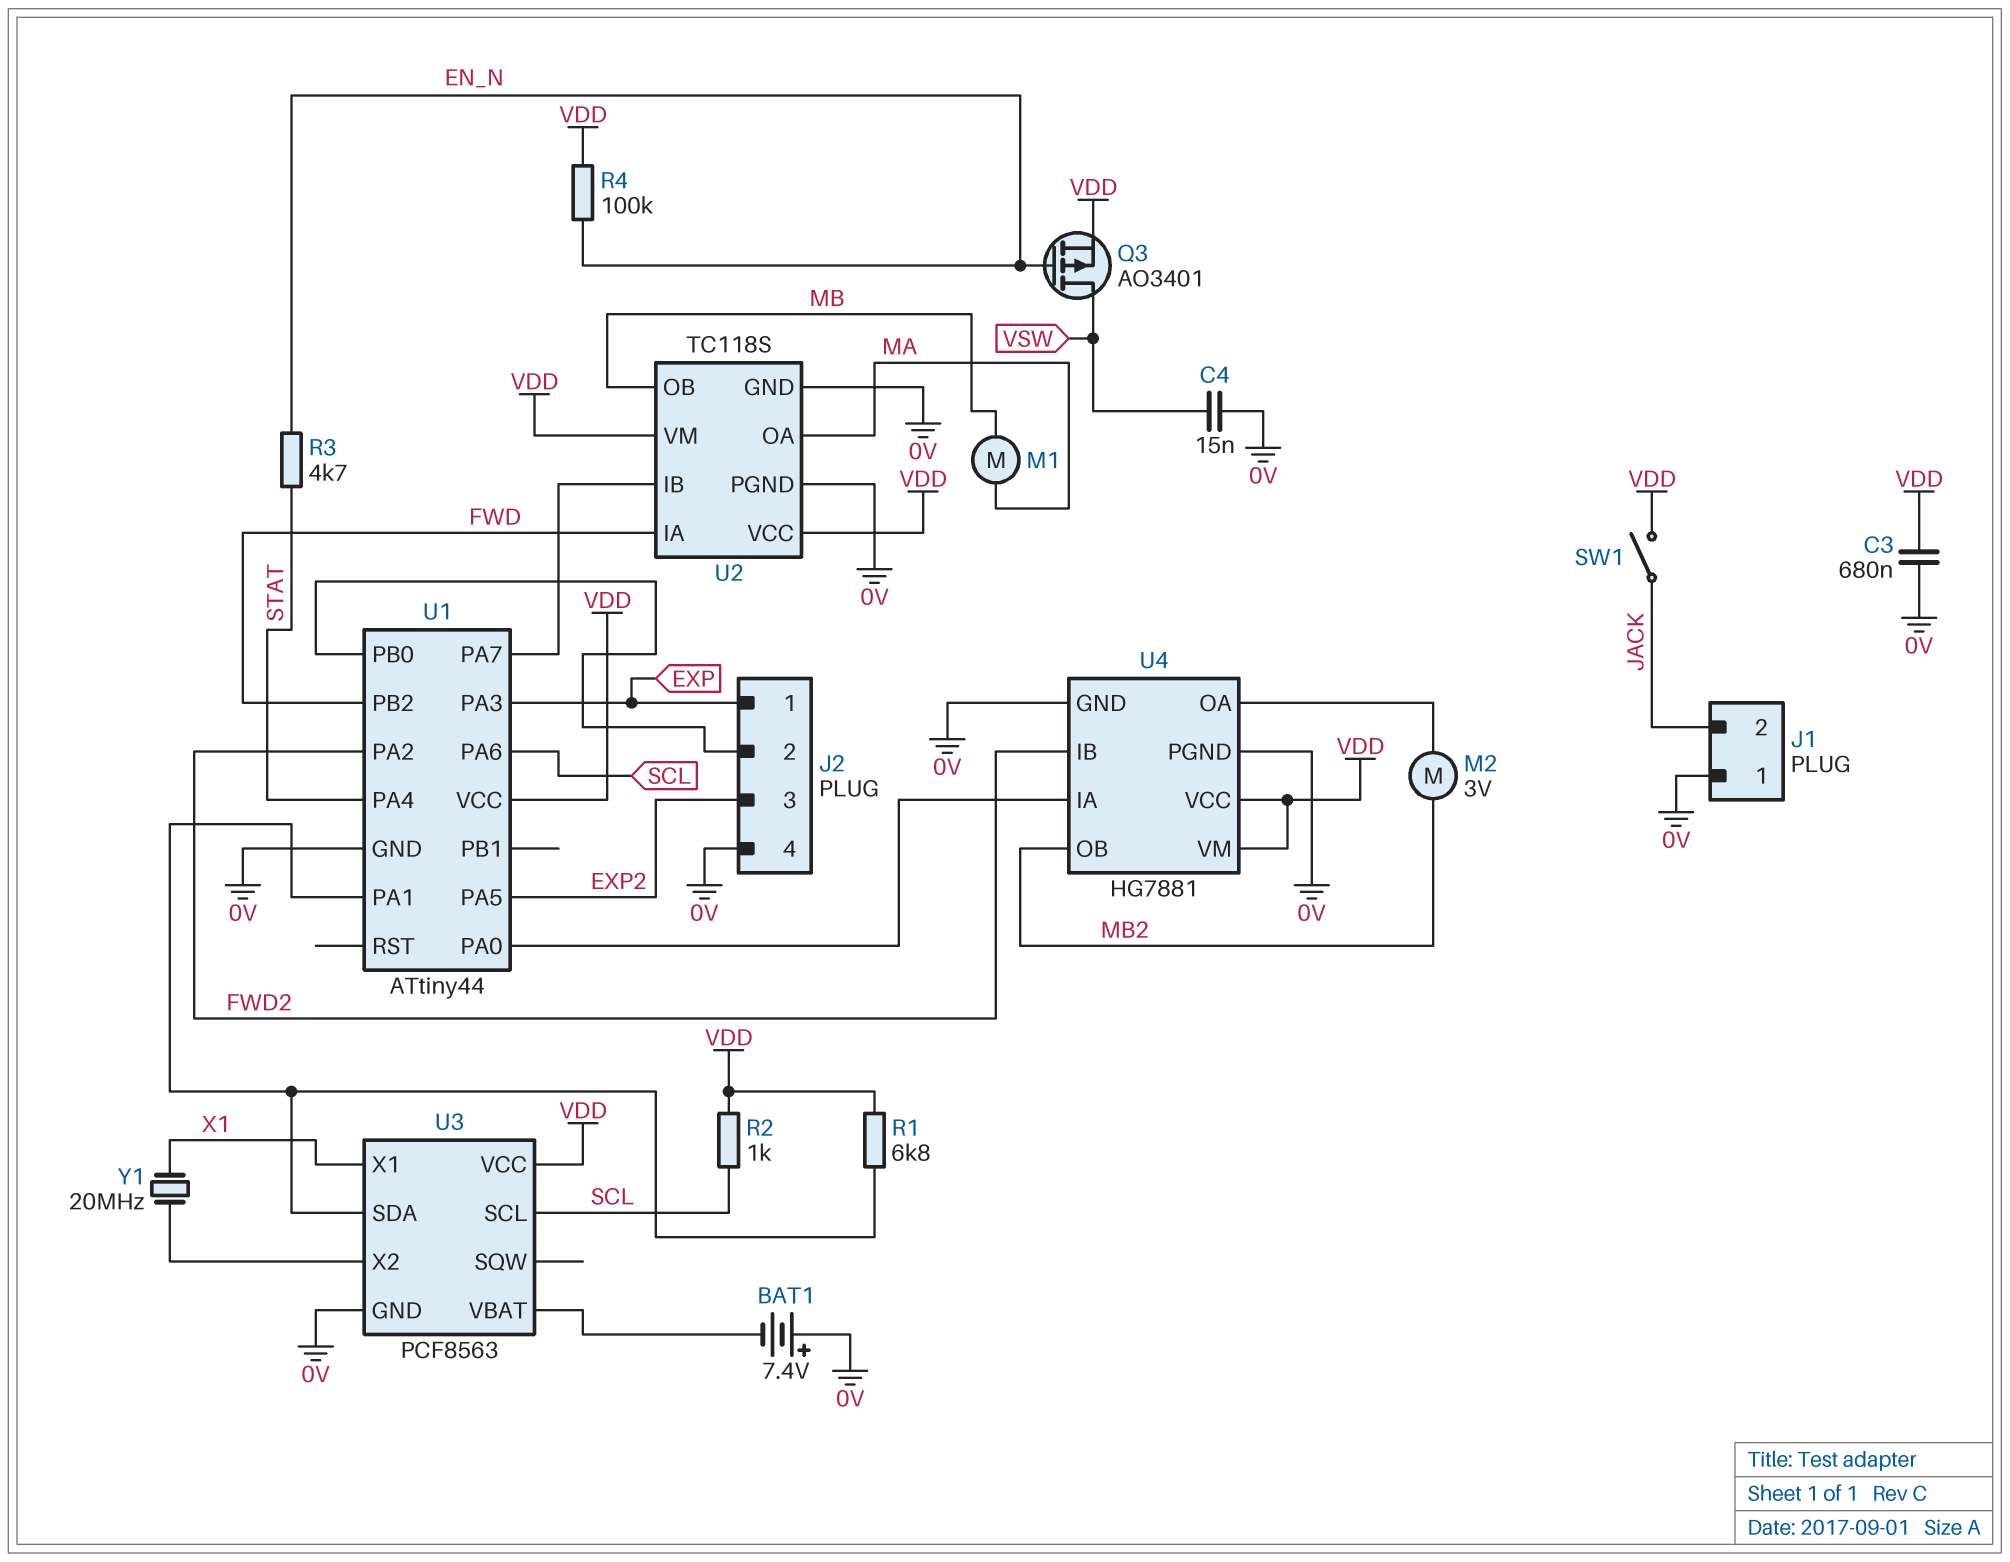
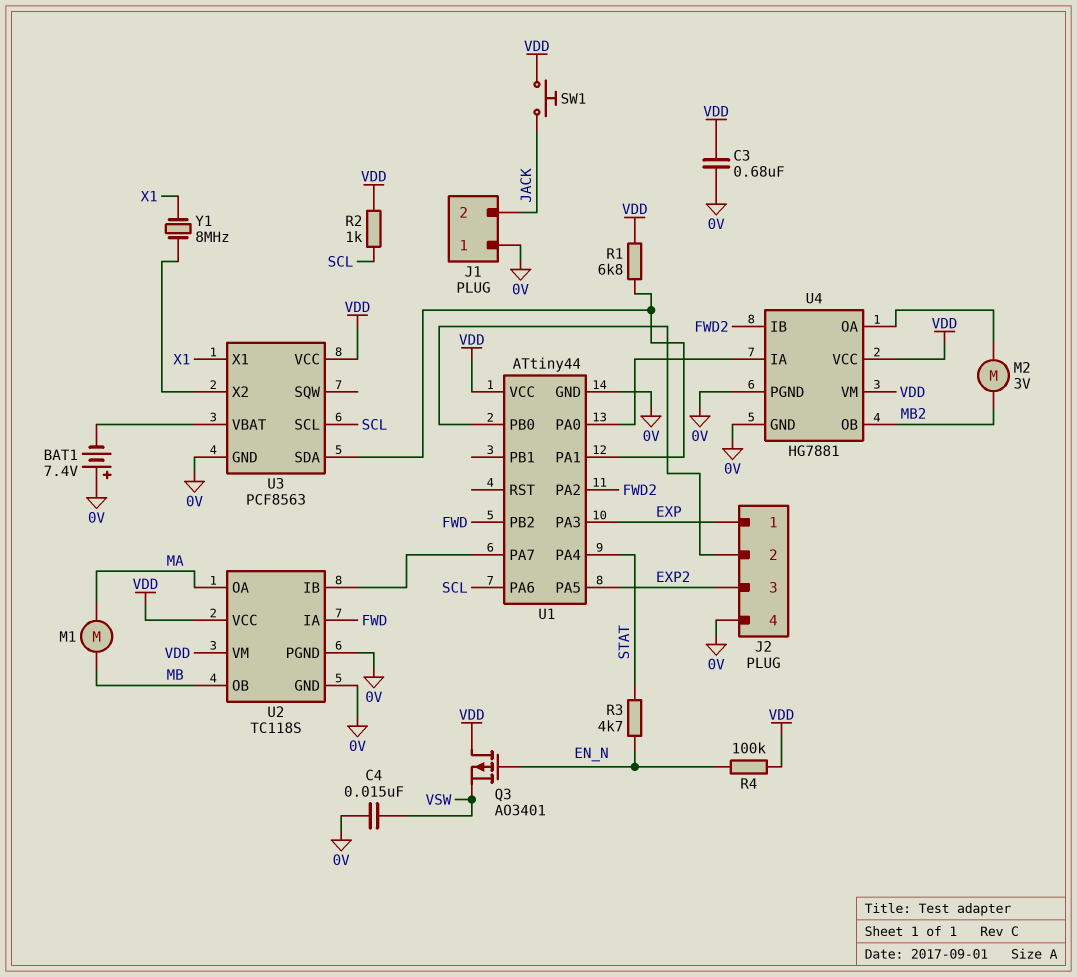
Q3: PMOS AO3401 (G EN_N, D VSW, S VDD) -> PMOS AO3401 (G EN_N, D VDD, S VSW)
SW1: switch (JACK, VDD) -> button (JACK, VDD)
Y1: 20MHz (U3/X2, X1) -> 8MHz (U3/X2, X1)

